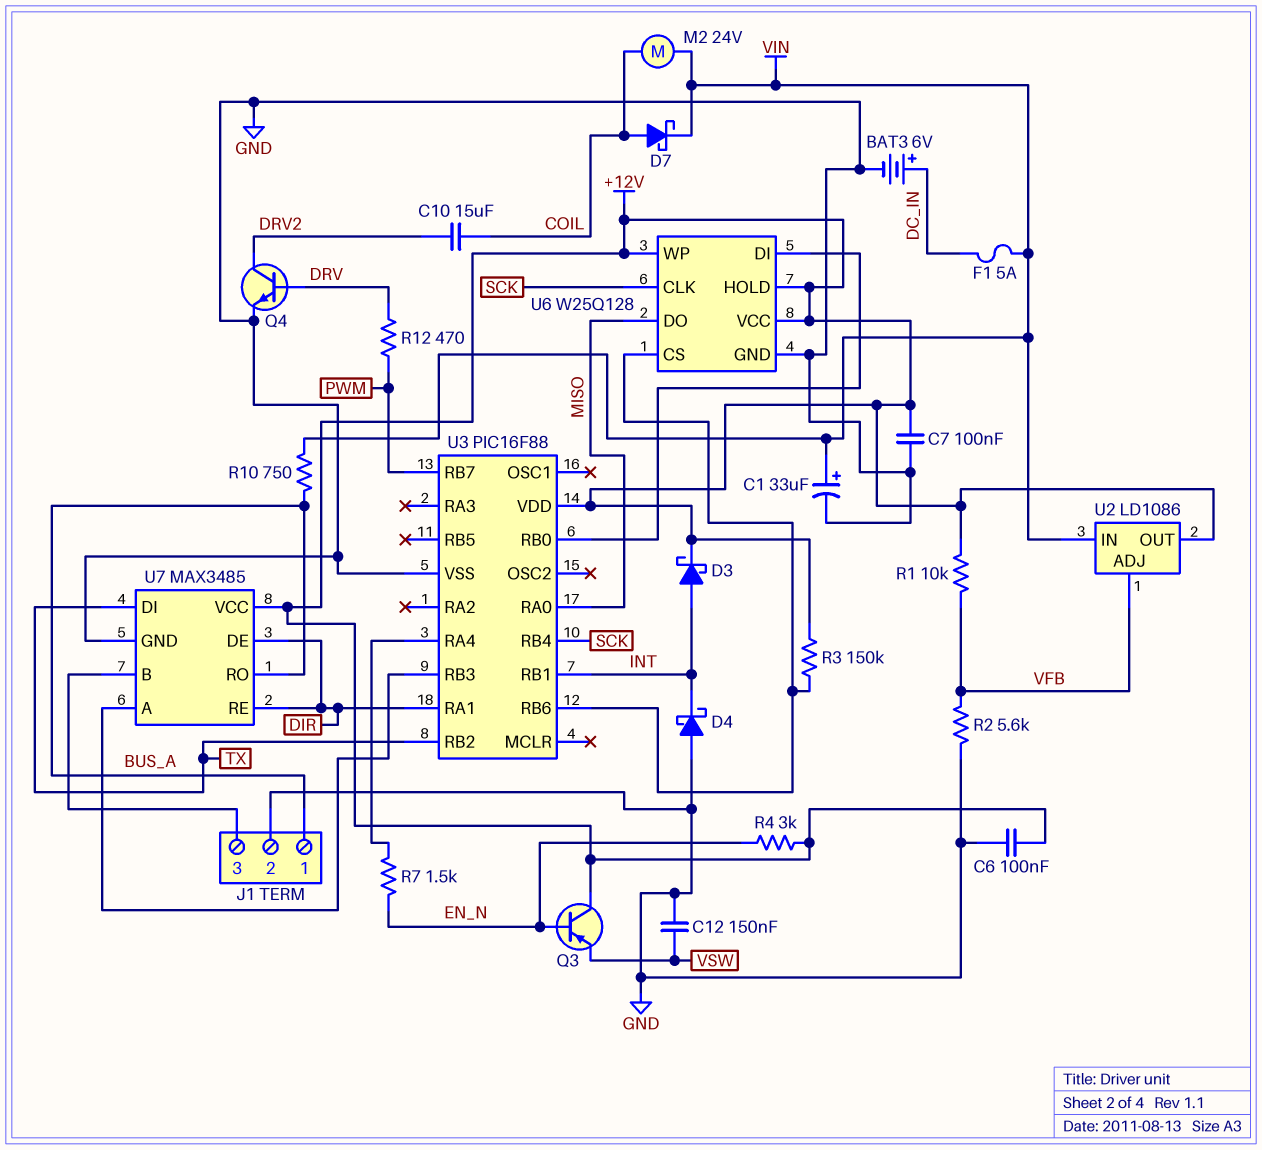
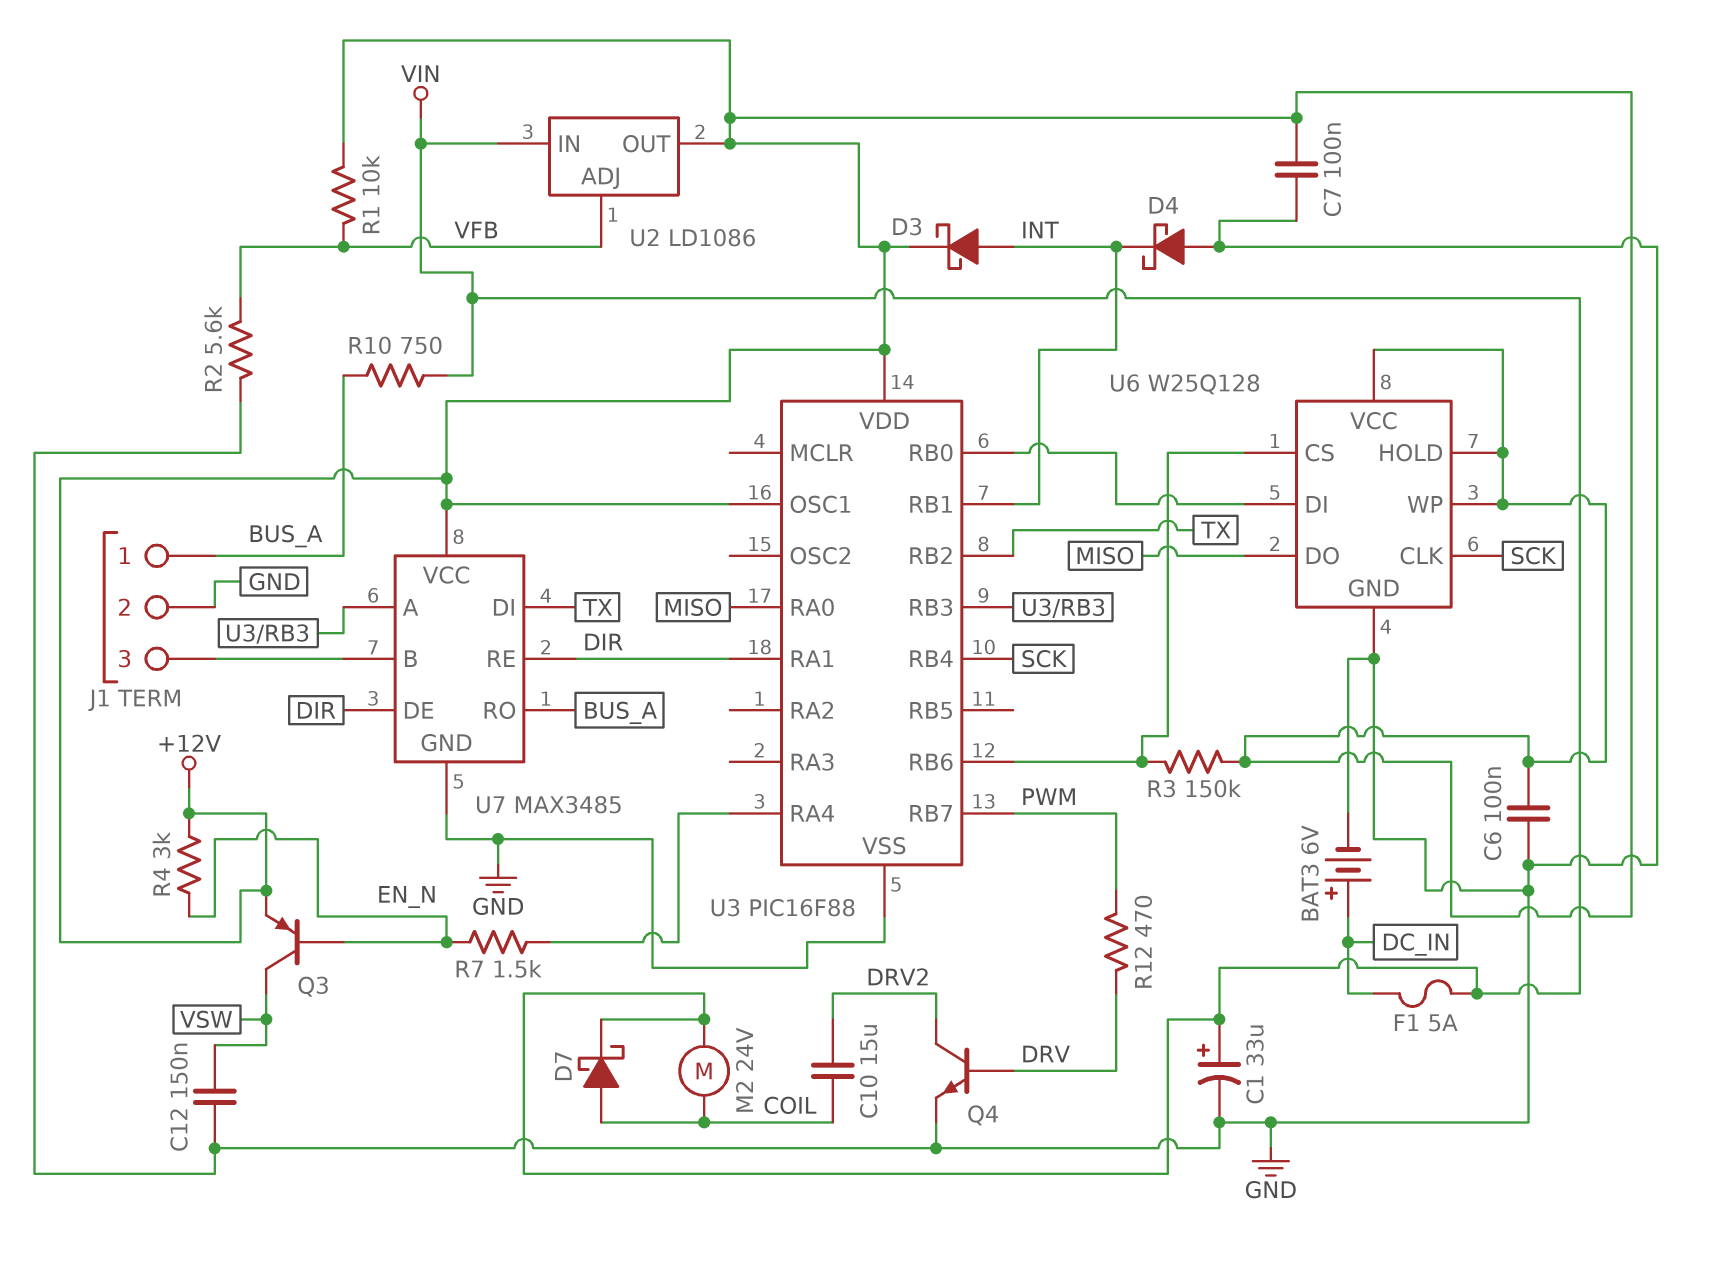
Q3: PNP (B EN_N, C +12V, E VSW) -> PNP (B EN_N, C VSW, E +12V)
U3 pin OSC1: none -> +12V

